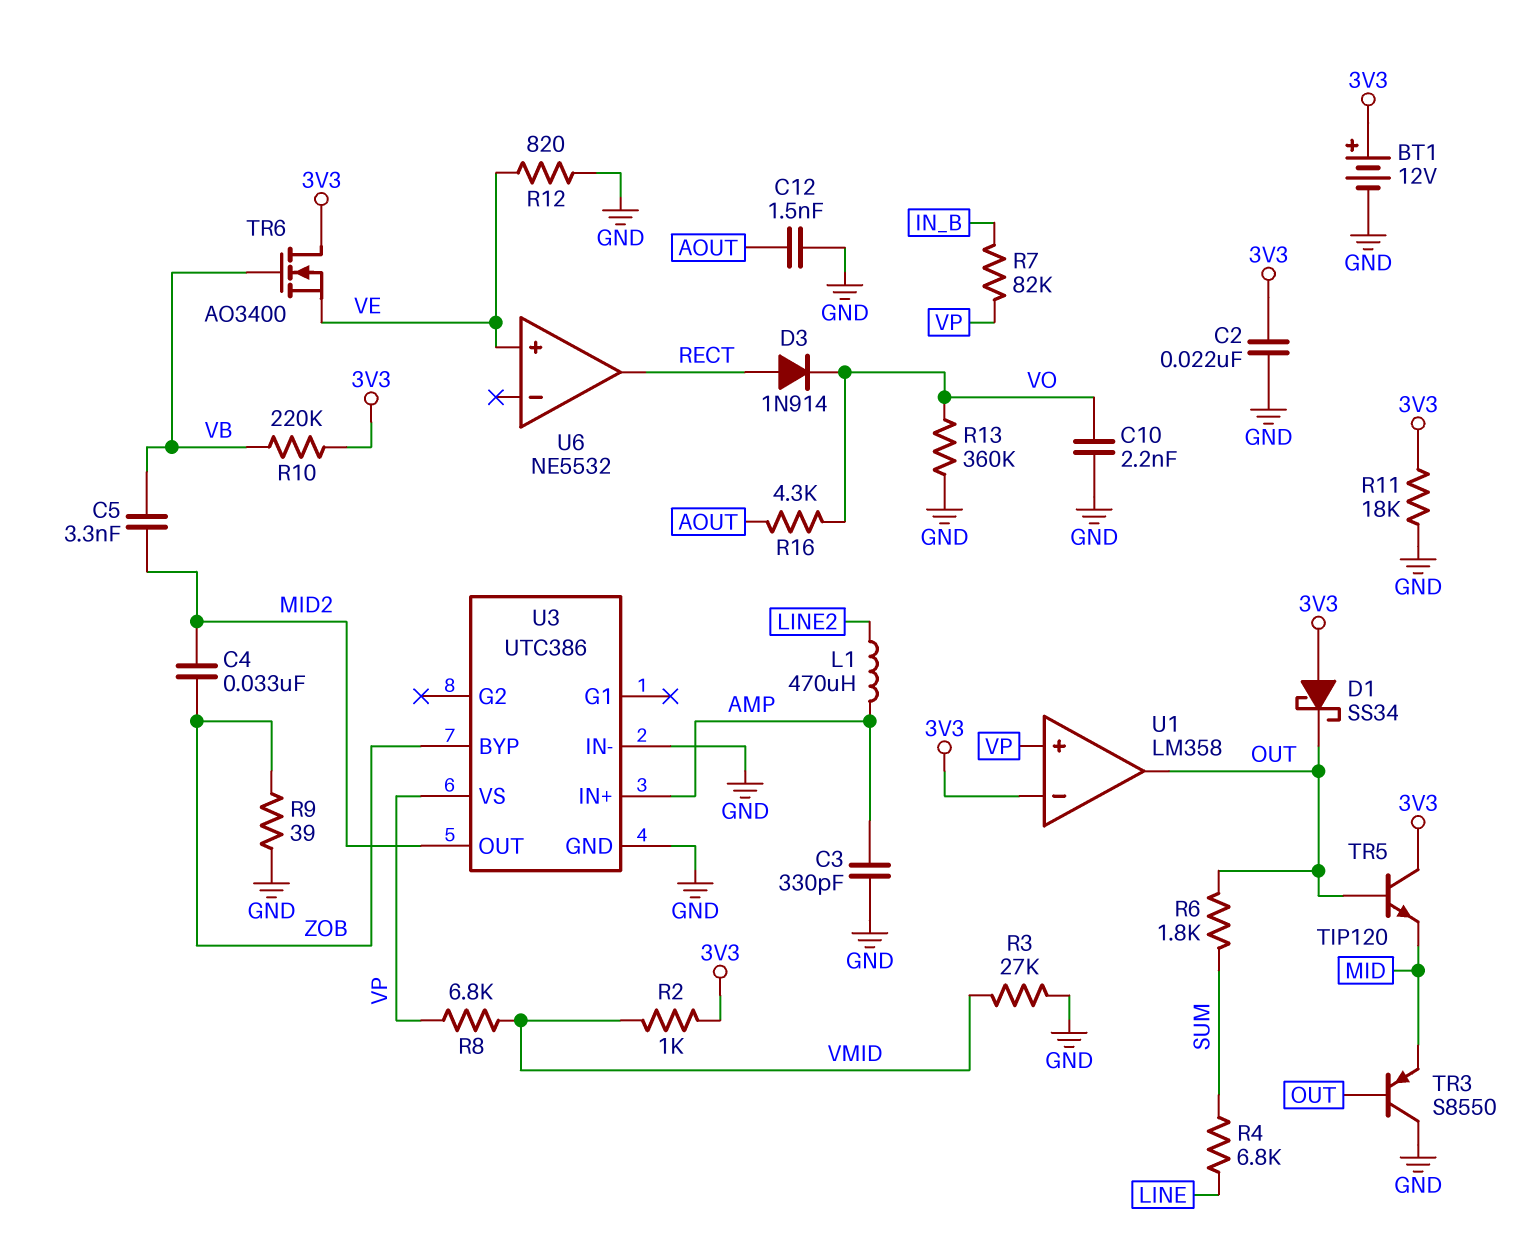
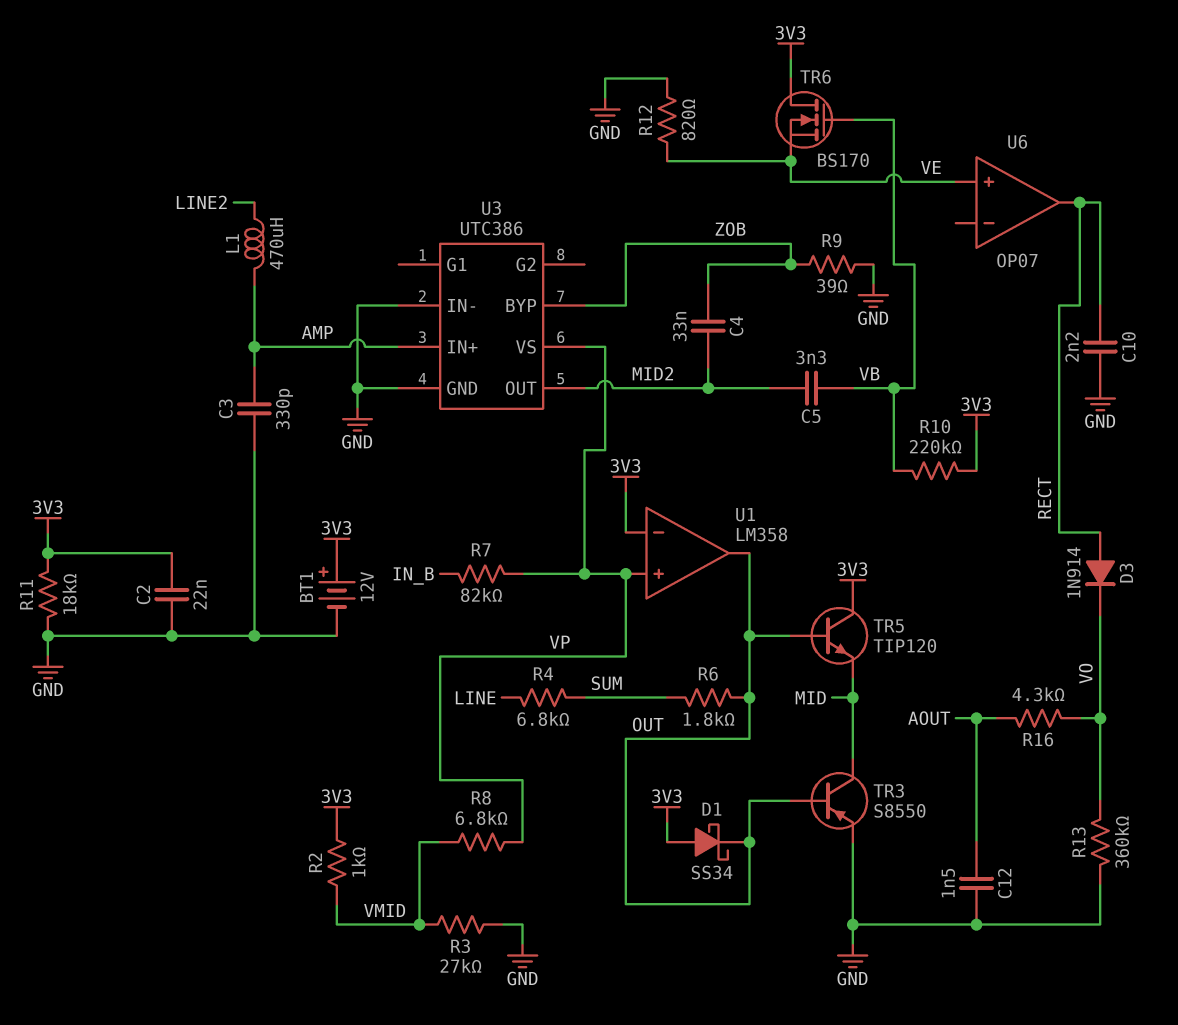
C10: 2.2nF (GND, VO) -> 2.2nF (GND, RECT)
TR3: PNP S8550 (B OUT, C GND, E MID) -> PNP S8550 (B OUT, C MID, E GND)
TR6: NMOS AO3400 (G VB, D 3V3, S VE) -> NMOS BS170 (G VB, D 3V3, S VE)
U6: NE5532 -> OP07

